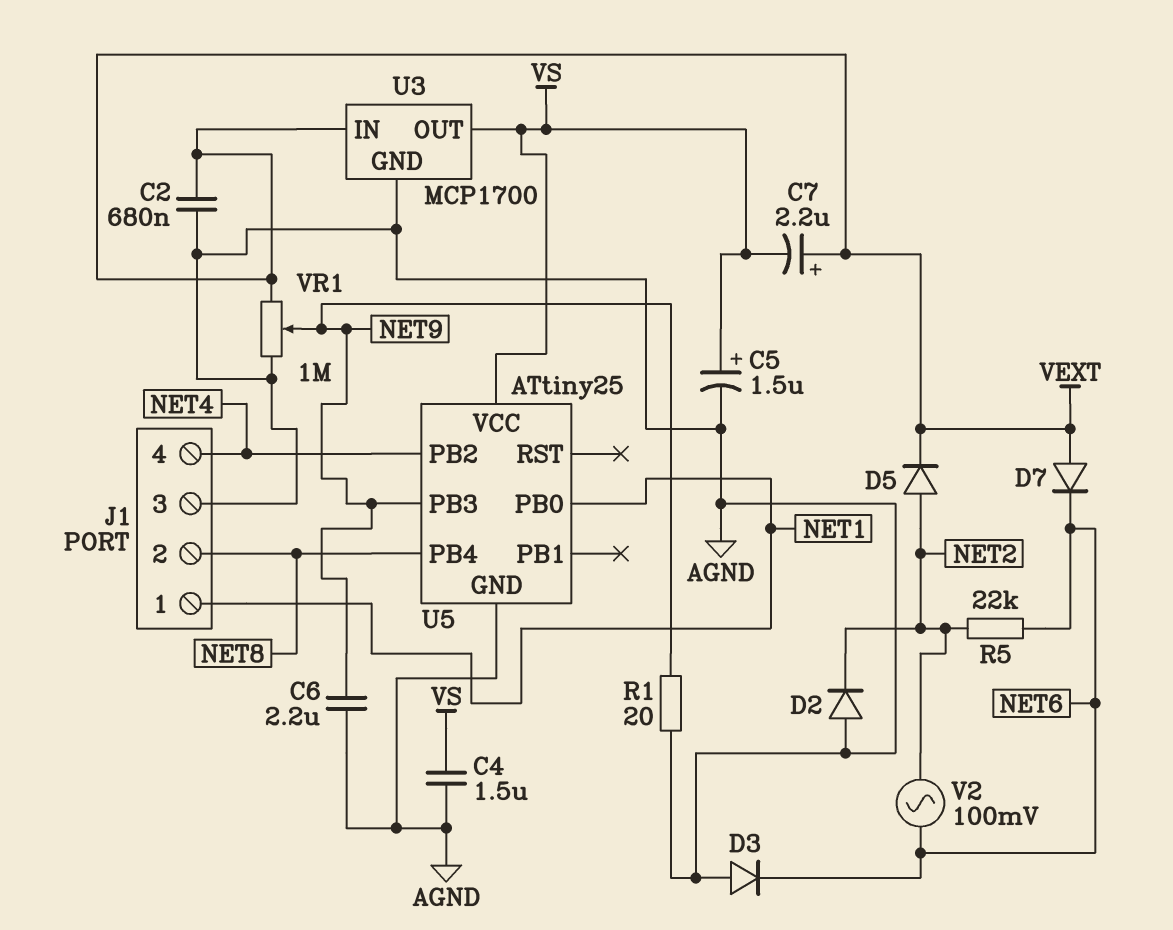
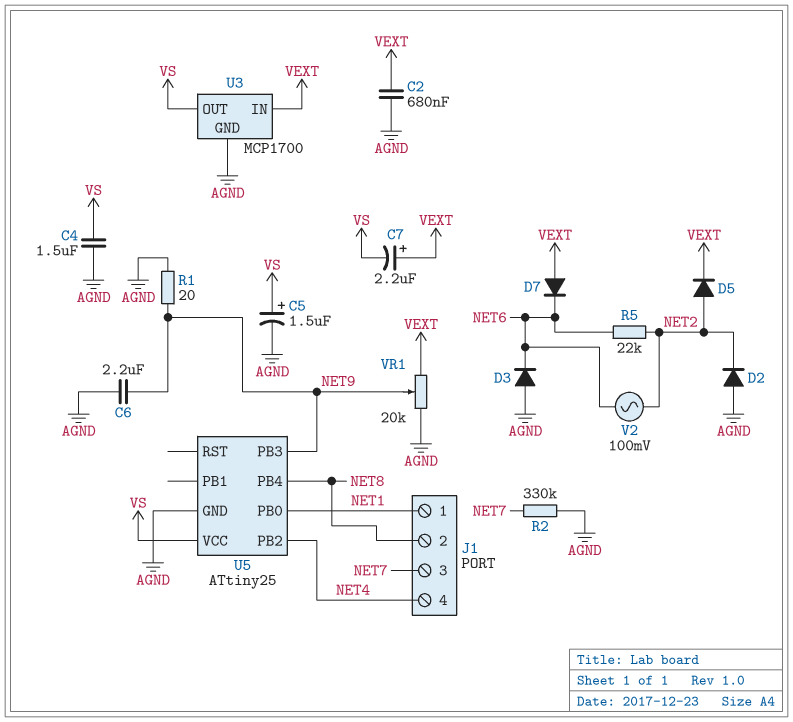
J1 pin 3: AGND -> NET7
R2: none -> 330k (AGND, NET7)
VR1: 1M (AGND, VEXT, wiper NET9) -> 20k (AGND, VEXT, wiper NET9)

